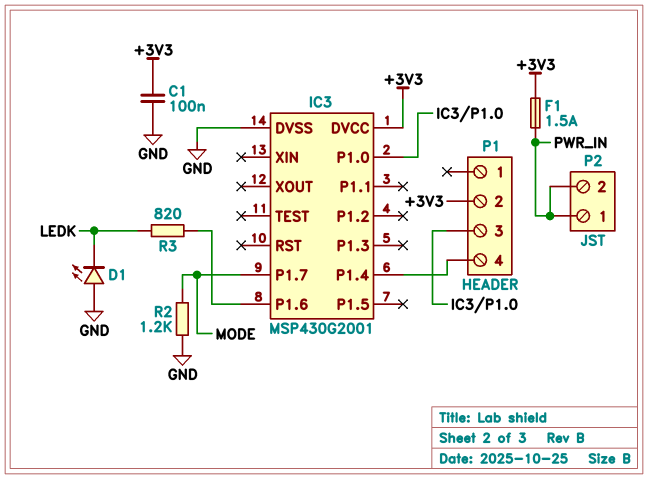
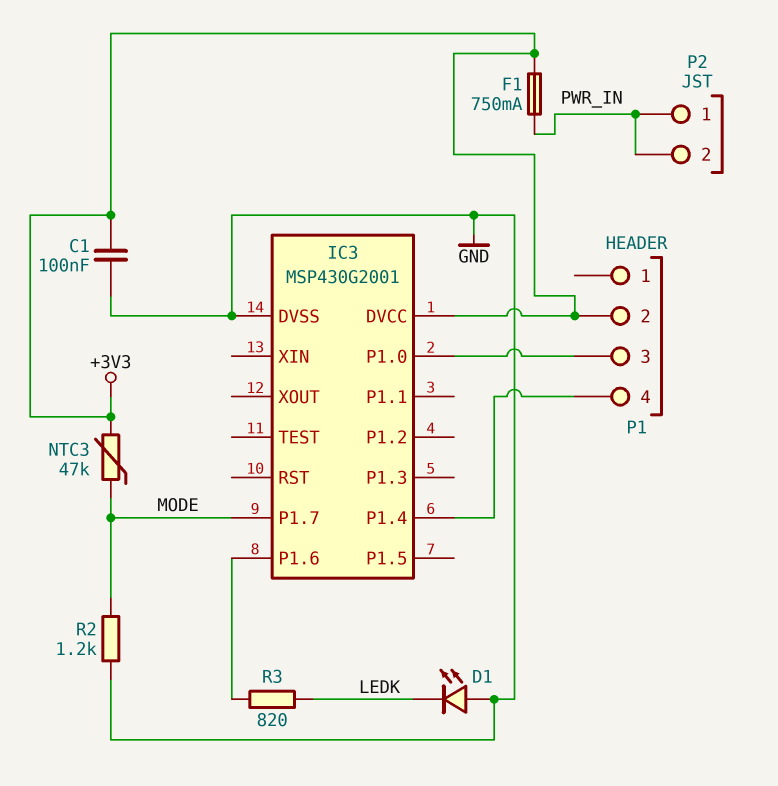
F1: 1.5A (+3V3, PWR_IN) -> 750mA (+3V3, PWR_IN)
NTC3: none -> 47k (+3V3, MODE)

